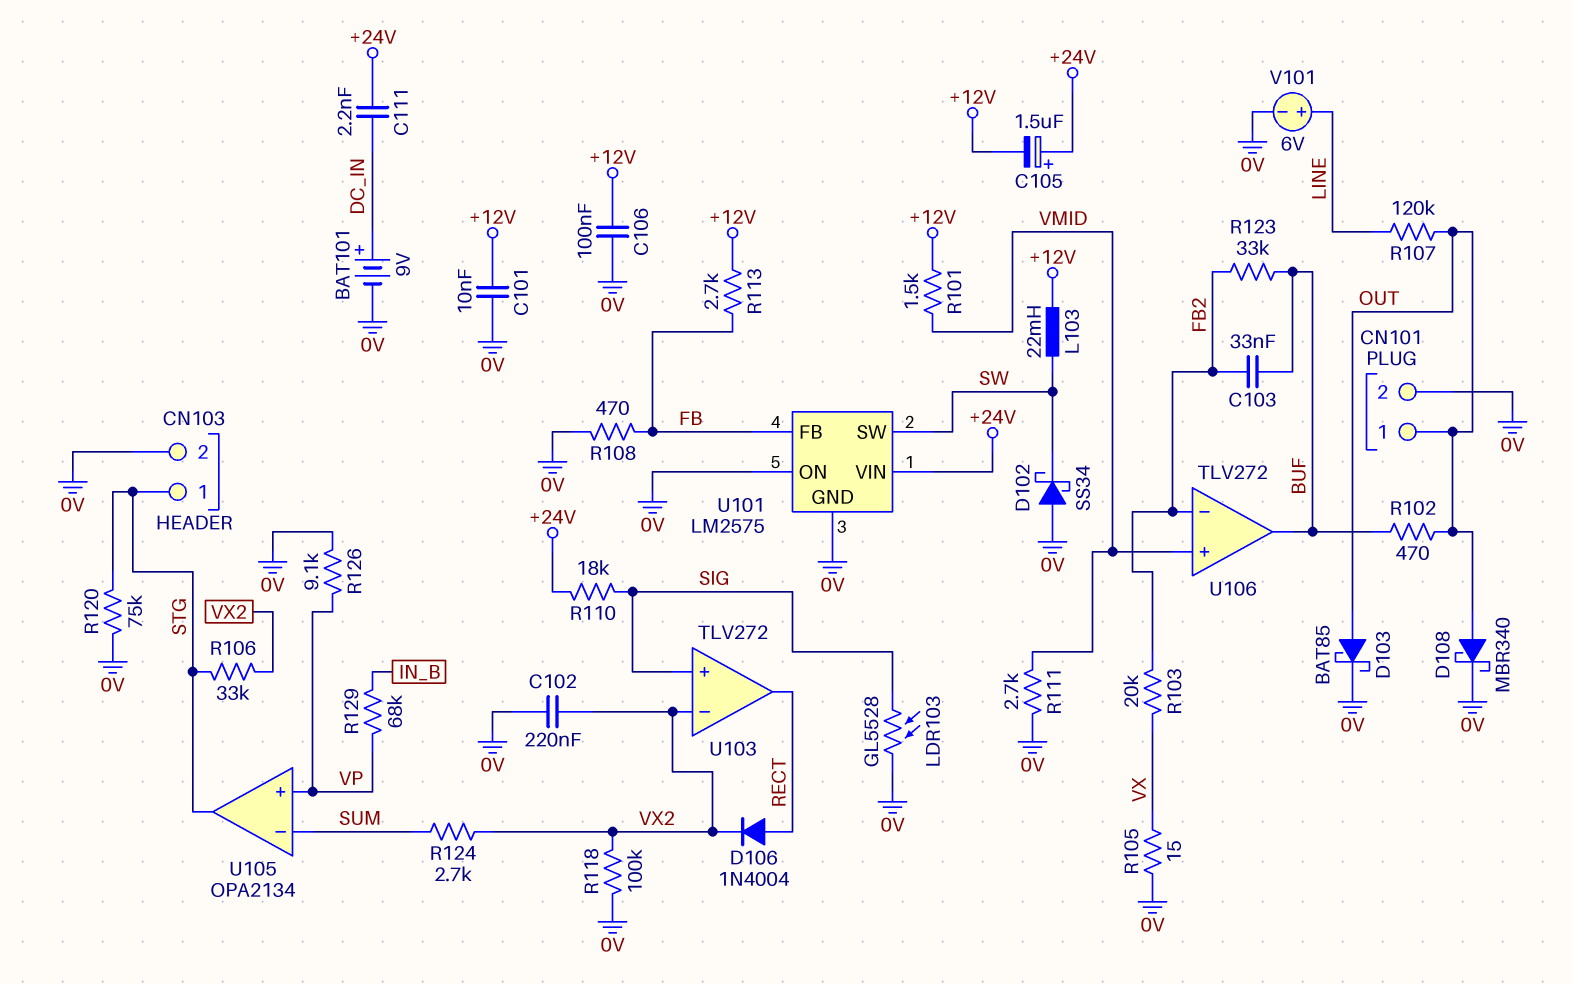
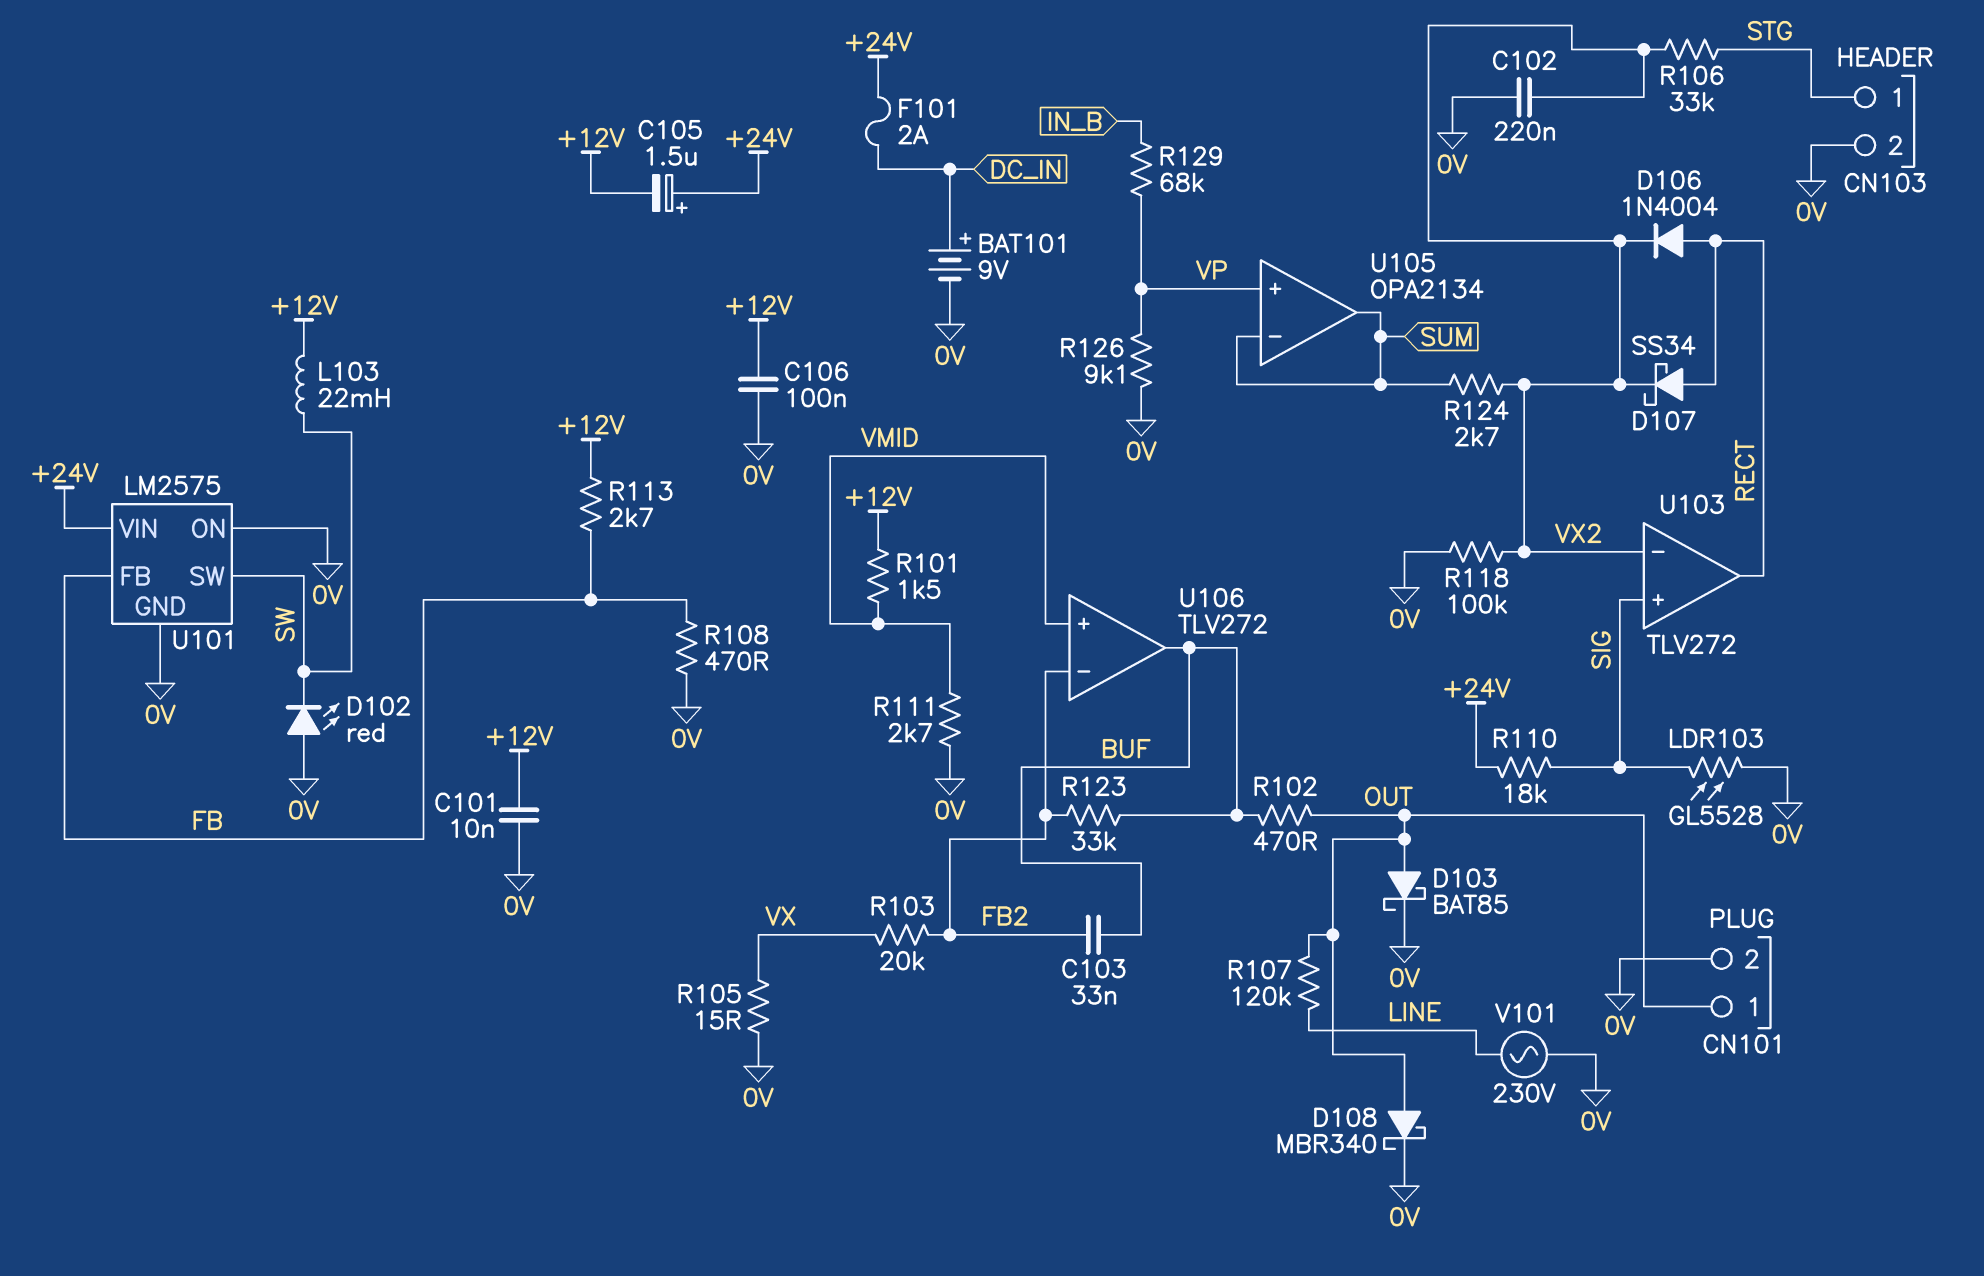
C111: 2.2nF (+24V, DC_IN) -> none
D102: schottky SS34 (A 0V, K SW) -> LED red (A 0V, K SW)
D107: none -> schottky SS34 (A RECT, K VX2)
F101: none -> 2A (+24V, DC_IN)
R120: 75k (0V, STG) -> none
U105 pin out: STG -> SUM
V101: 6V (plus LINE, minus 0V) -> AC 230V (0V, LINE)

